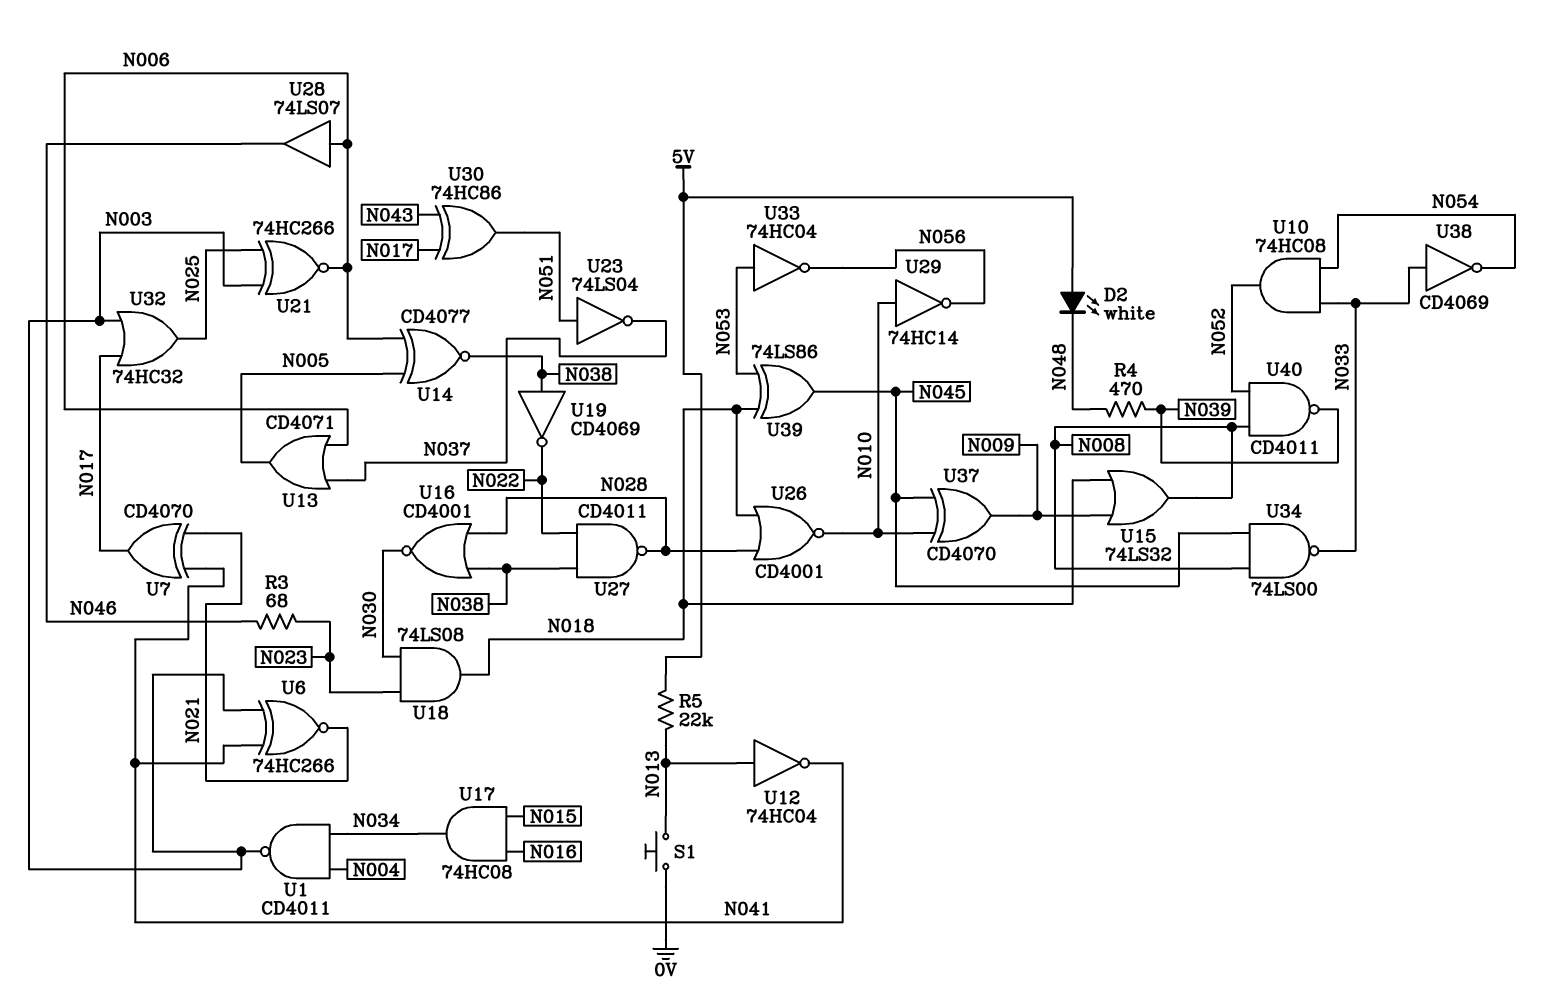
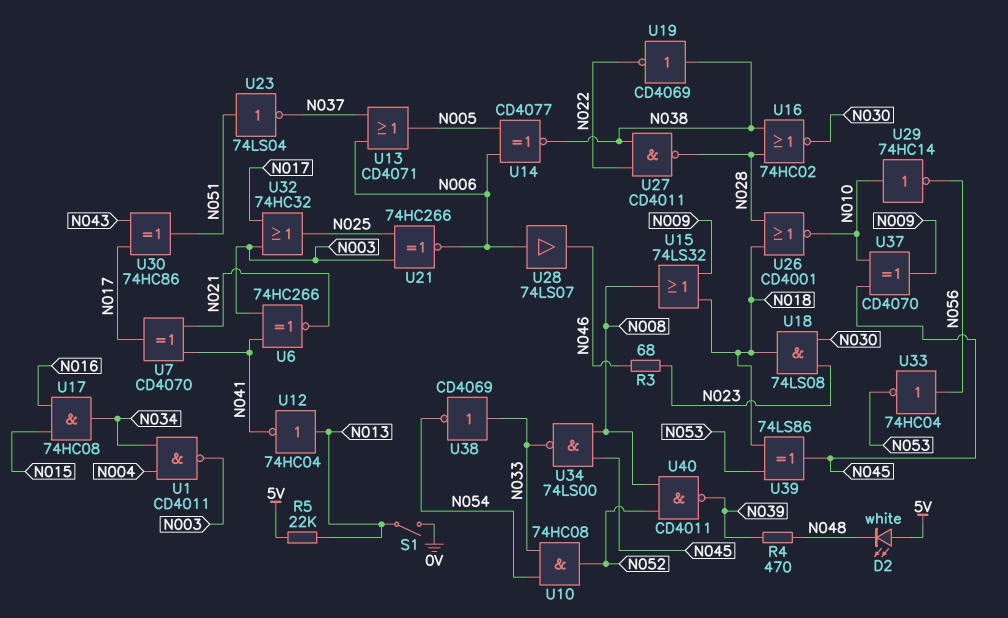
S1: button (0V, N013) -> switch (0V, N013)
U16: NOR CD4001 (in N028, in N038, out N030) -> NOR 74HC02 (in N028, in N038, out N030)
U33: NOT 74HC04 (in N053, out N056) -> NOT 74HC04 (in N056, out N053)

